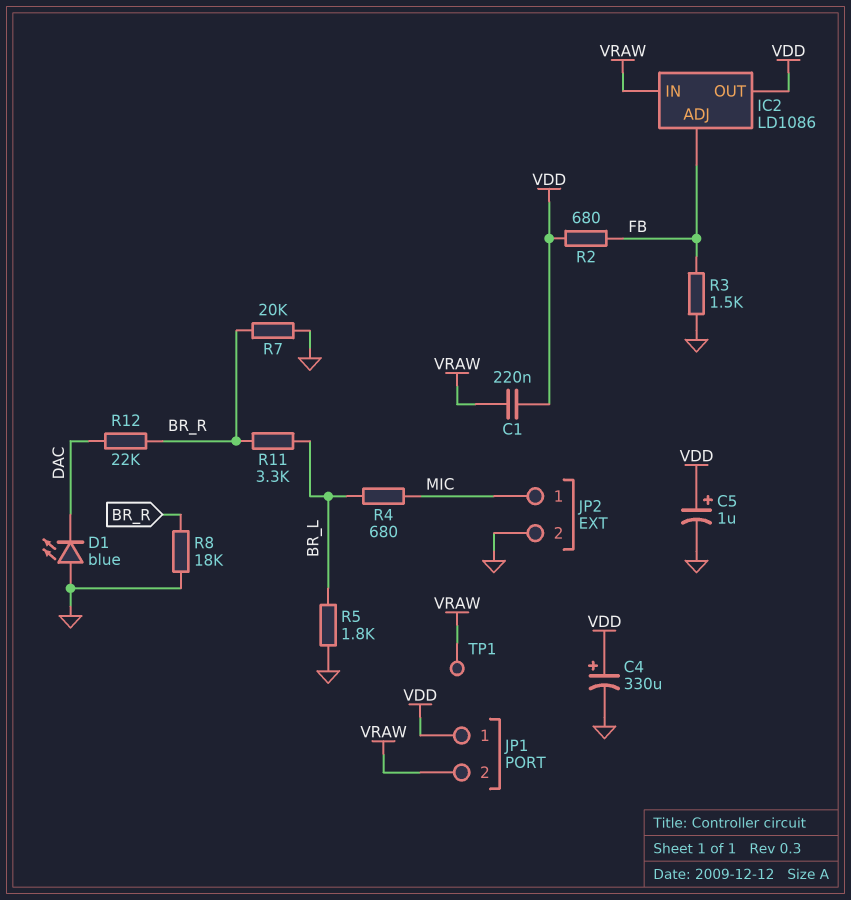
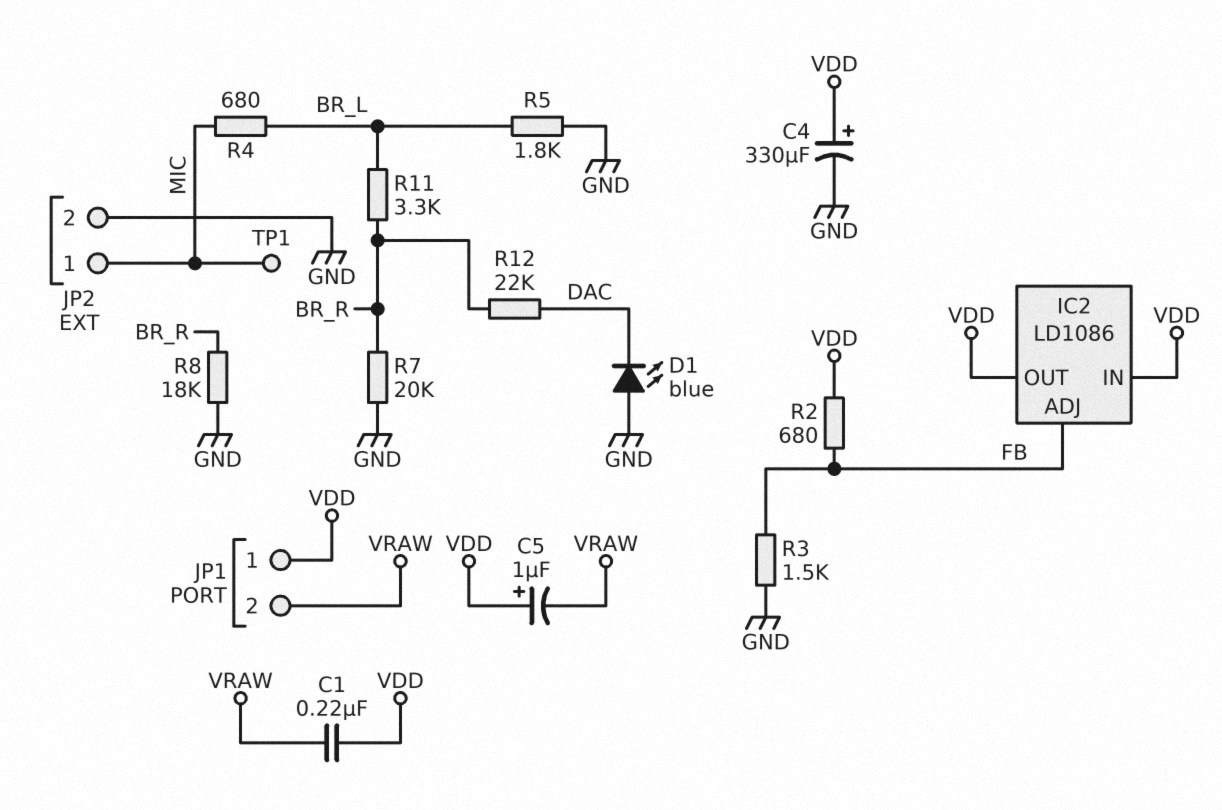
C5: 1uF (plus VDD, minus GND) -> 1uF (plus VDD, minus VRAW)
IC2 pin IN: VRAW -> VDD
TP1: test point (VRAW) -> test point (MIC)

